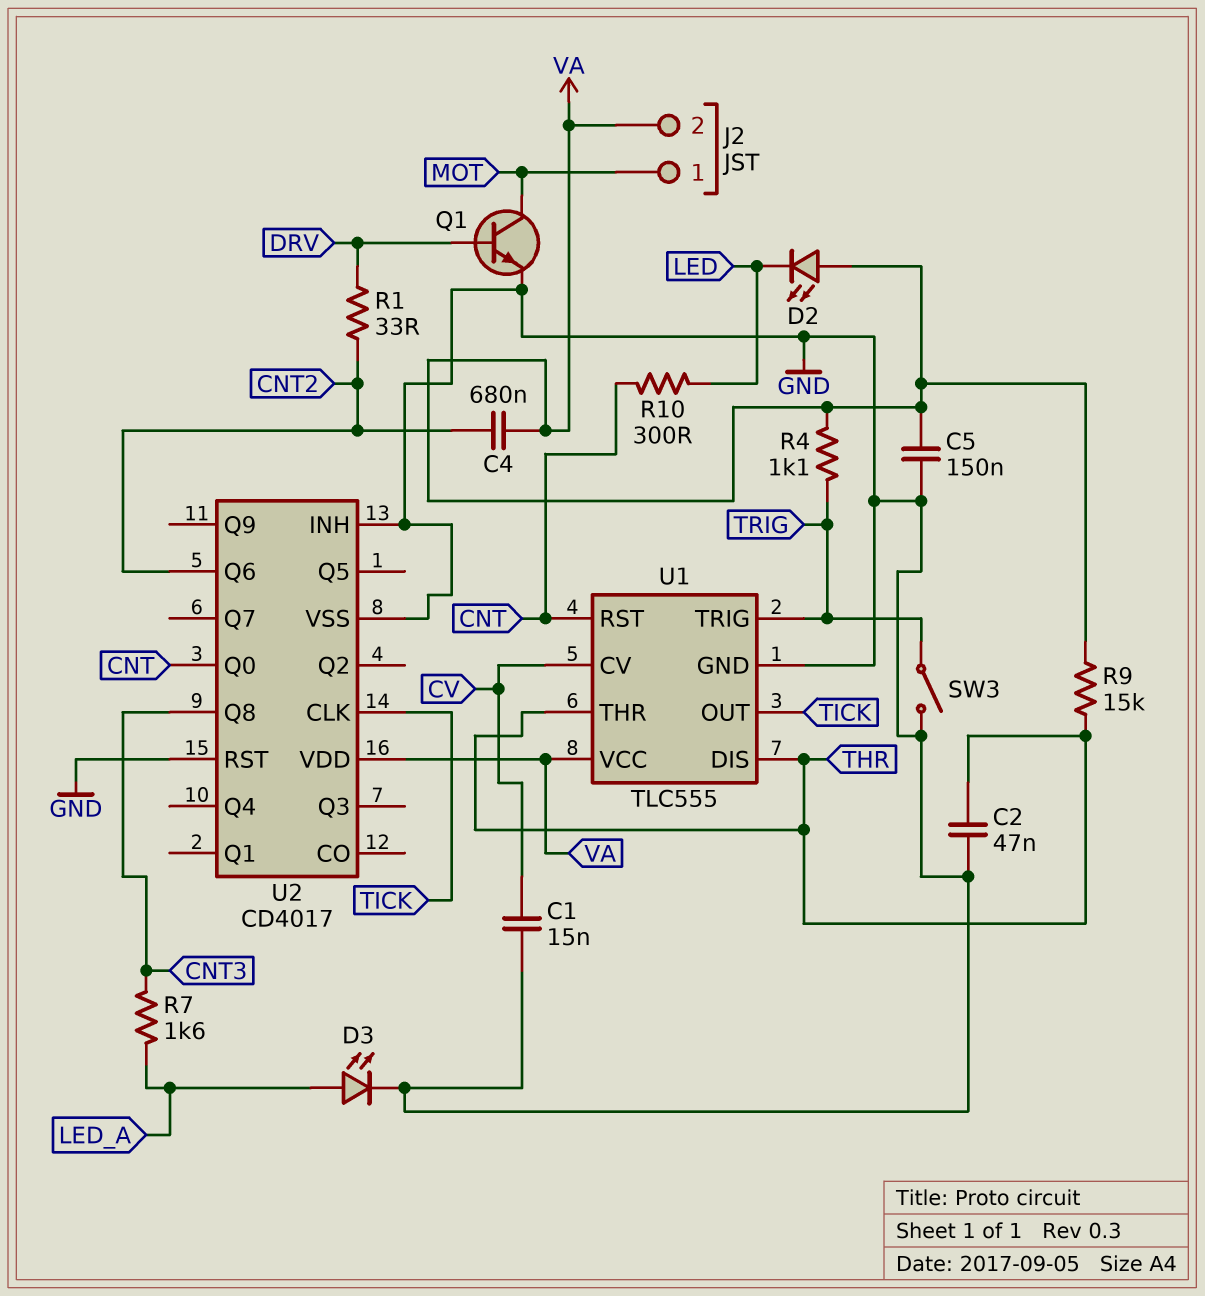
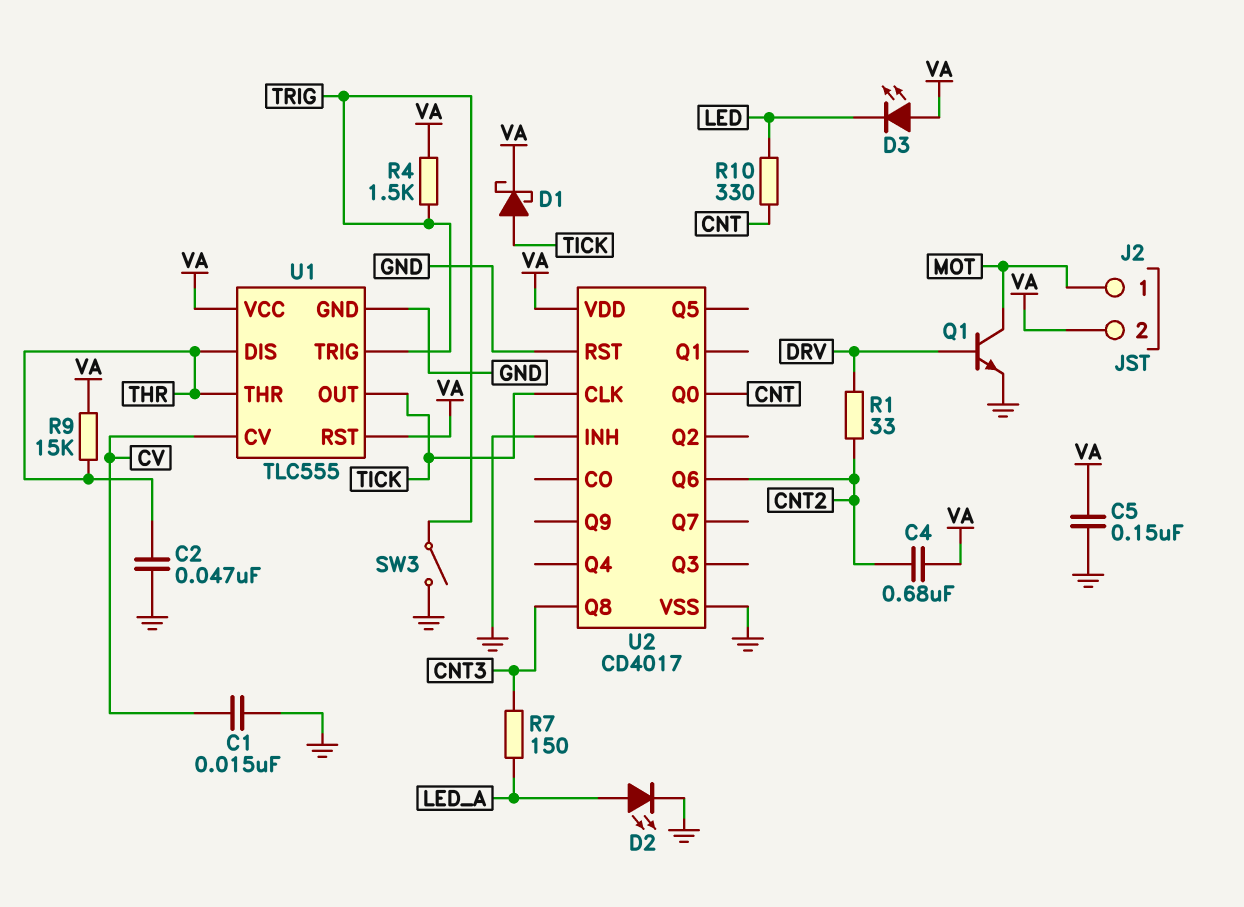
D1: none -> schottky (A TICK, K VA)
D2: LED (A VA, K LED) -> LED (A LED_A, K GND)
D3: LED (A LED_A, K GND) -> LED (A VA, K LED)
R4: 1.1k (TRIG, VA) -> 1.5k (TRIG, VA)
R7: 1.6k (CNT3, LED_A) -> 150 (CNT3, LED_A)
R10: 300 (CNT, LED) -> 330 (CNT, LED)
U1 pin RST: CNT -> VA

